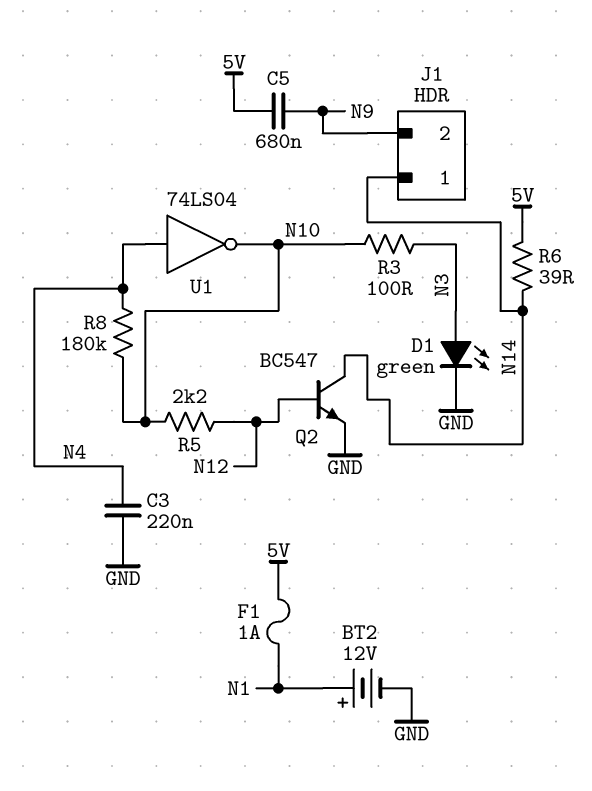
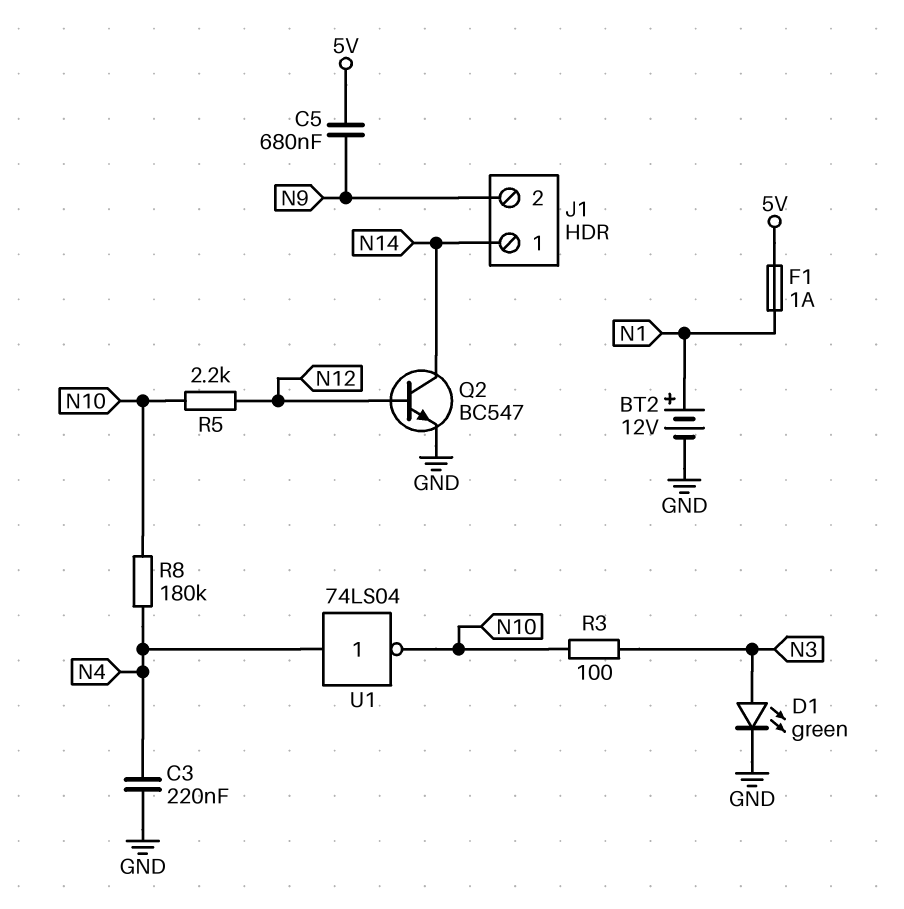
R6: 39 (5V, N14) -> none

